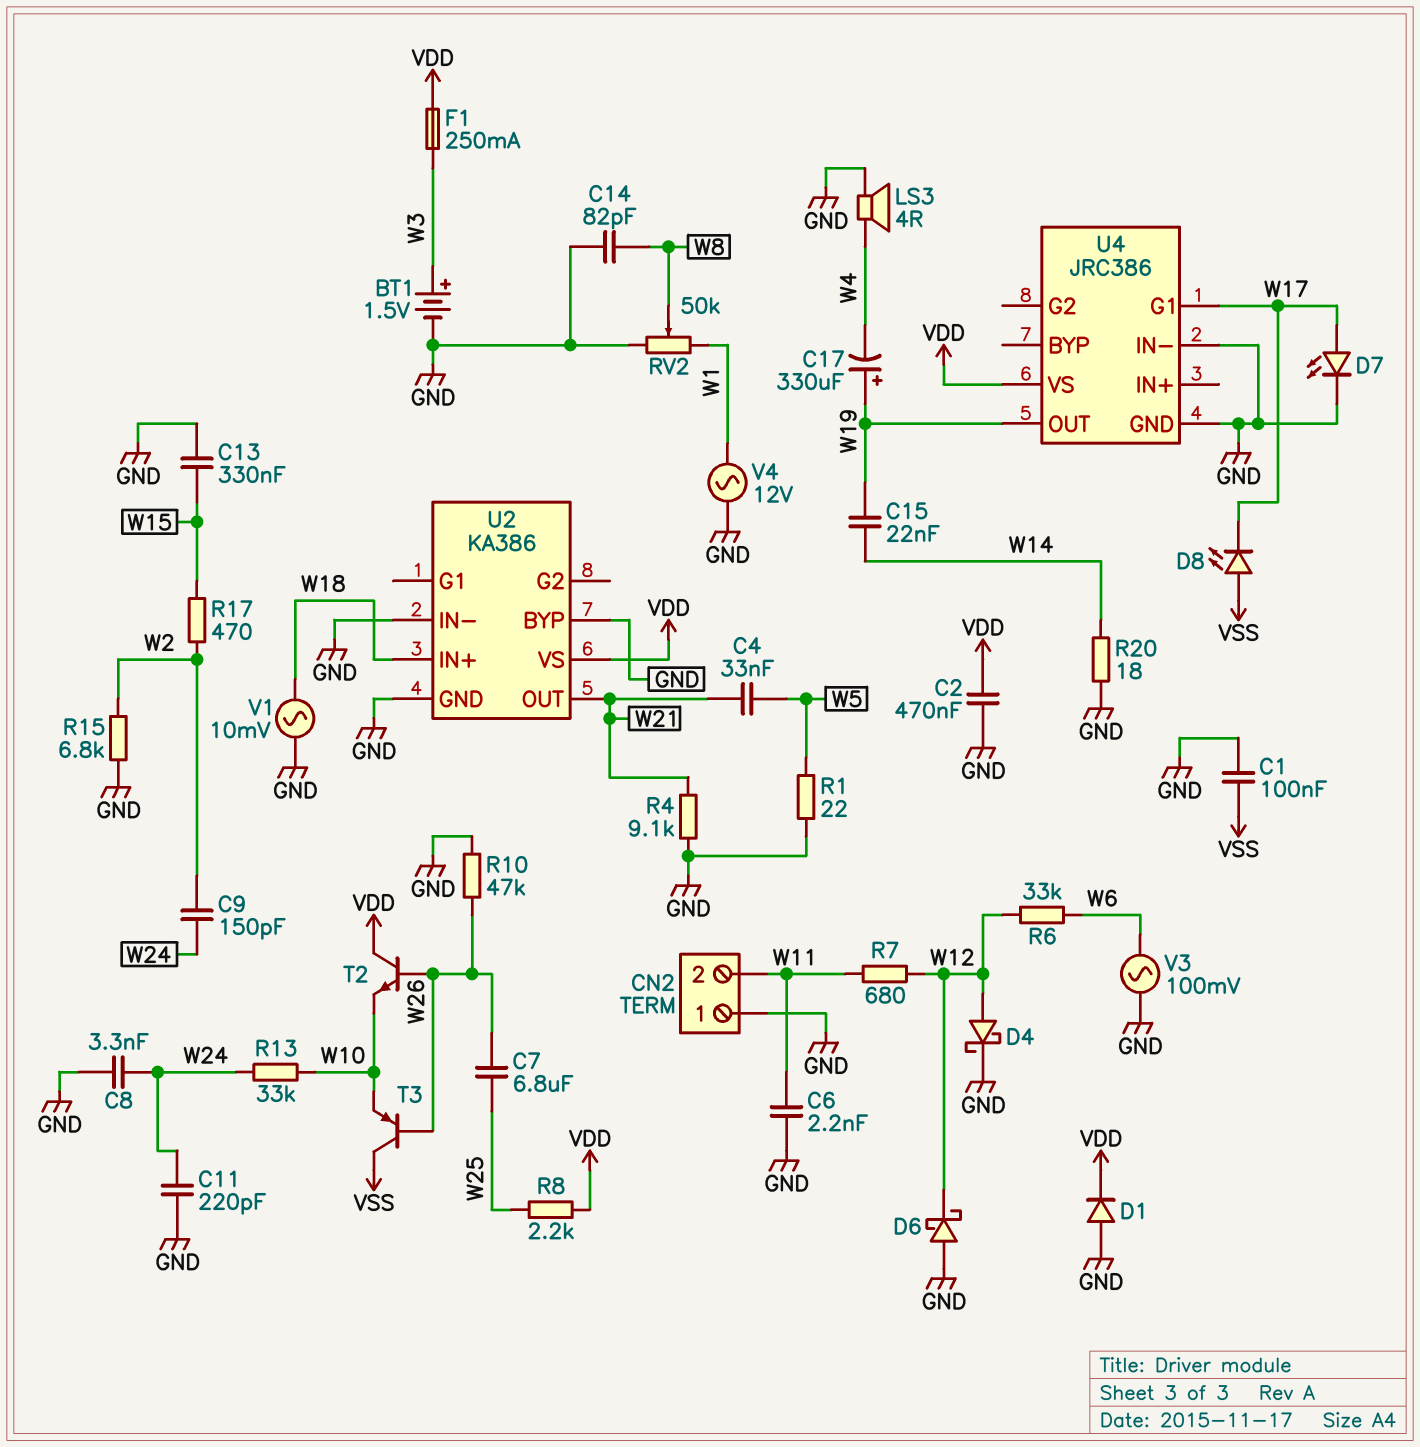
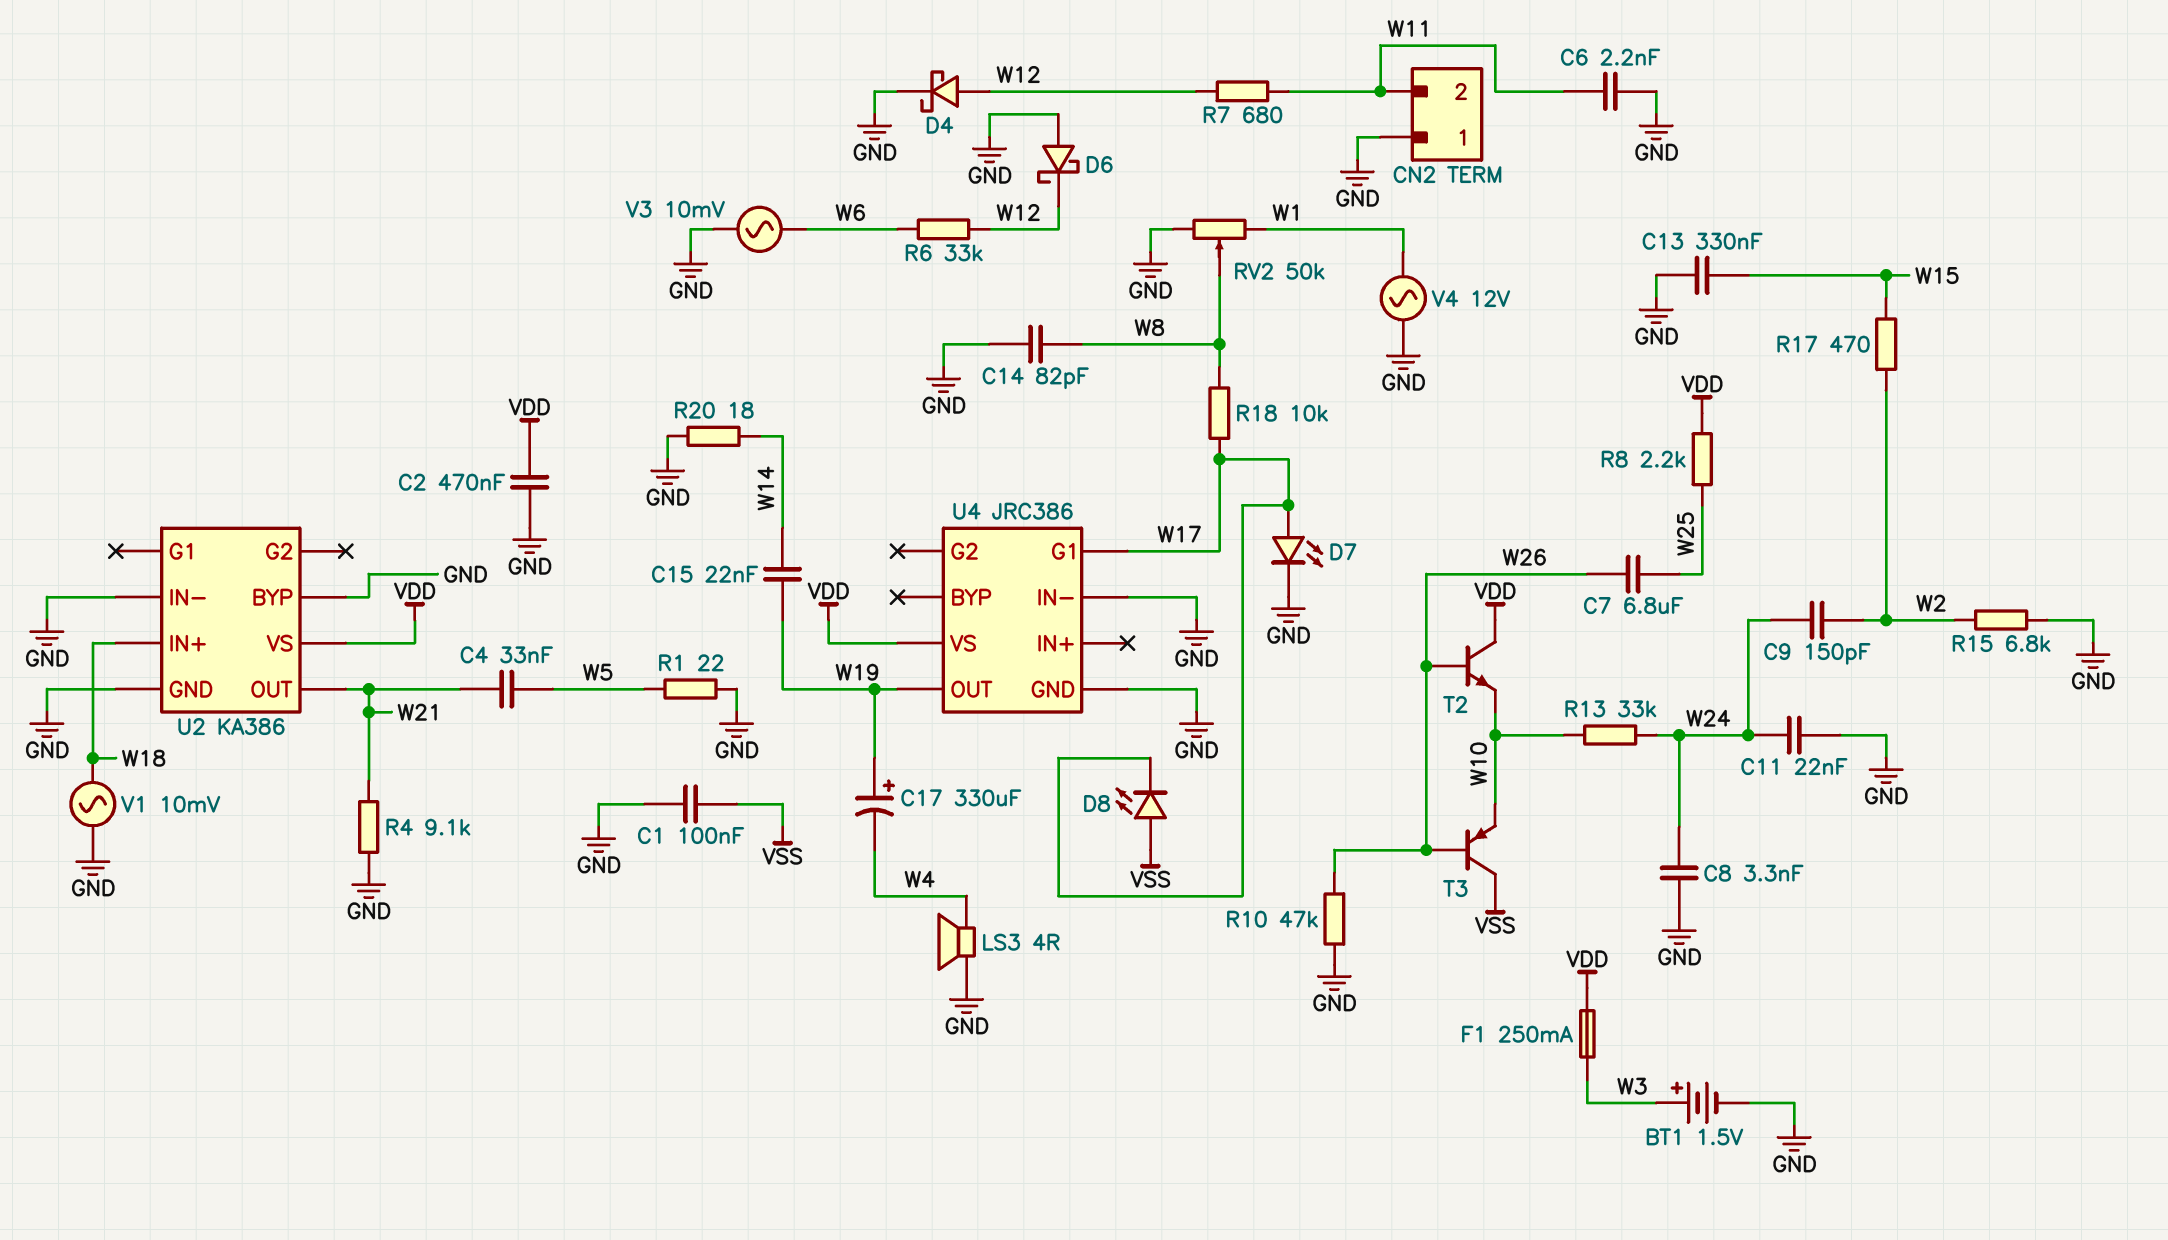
C11: 220pF (GND, W24) -> 22nF (GND, W24)
D1: diode (A GND, K VDD) -> none
R18: none -> 10k (W8, W17)
V3: AC 100mV (GND, W6) -> AC 10mV (GND, W6)

